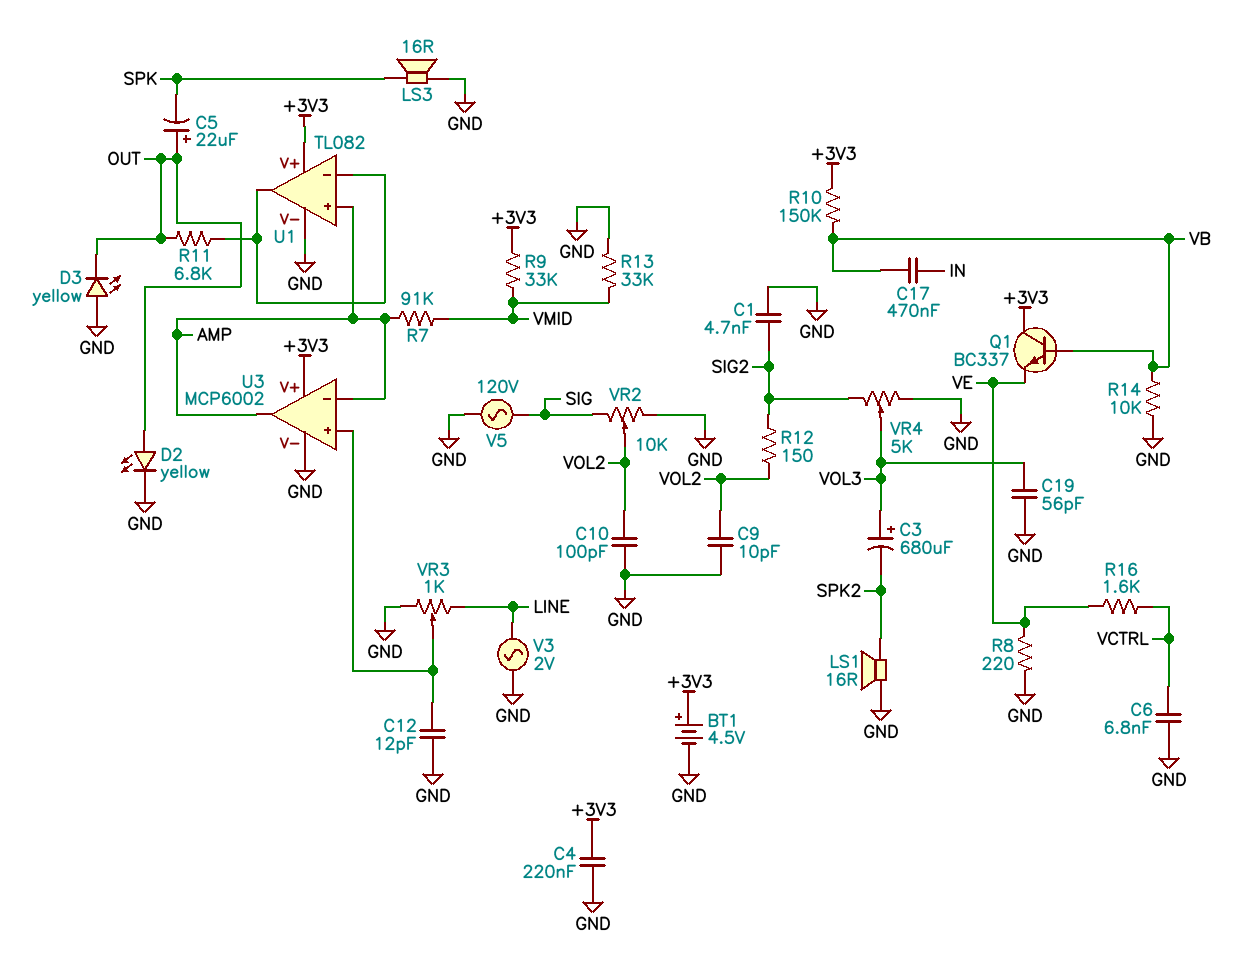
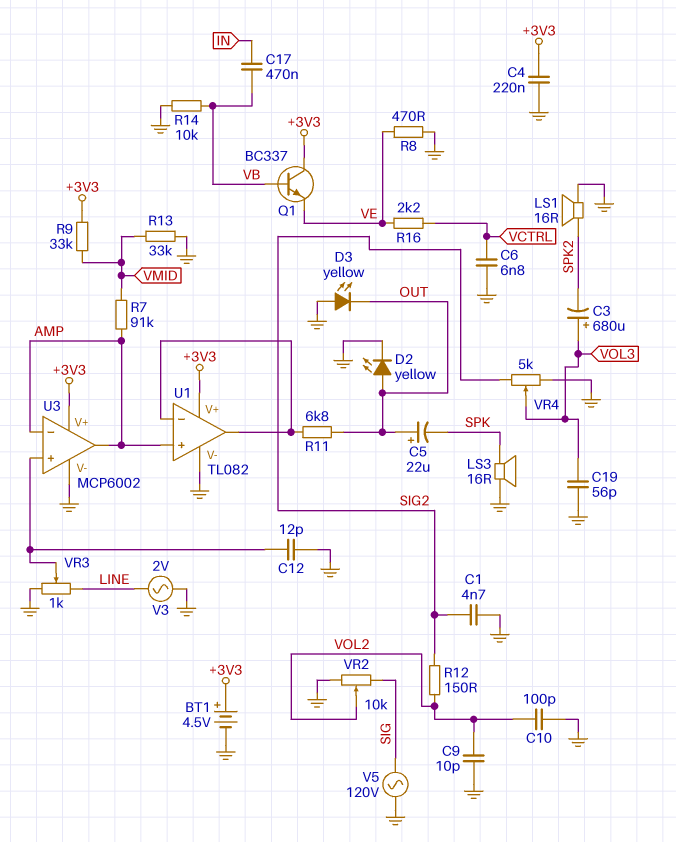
R8: 220 (GND, VE) -> 470 (GND, VE)
R10: 150k (+3V3, VB) -> none
R16: 1.6k (VCTRL, VE) -> 2.2k (VCTRL, VE)

